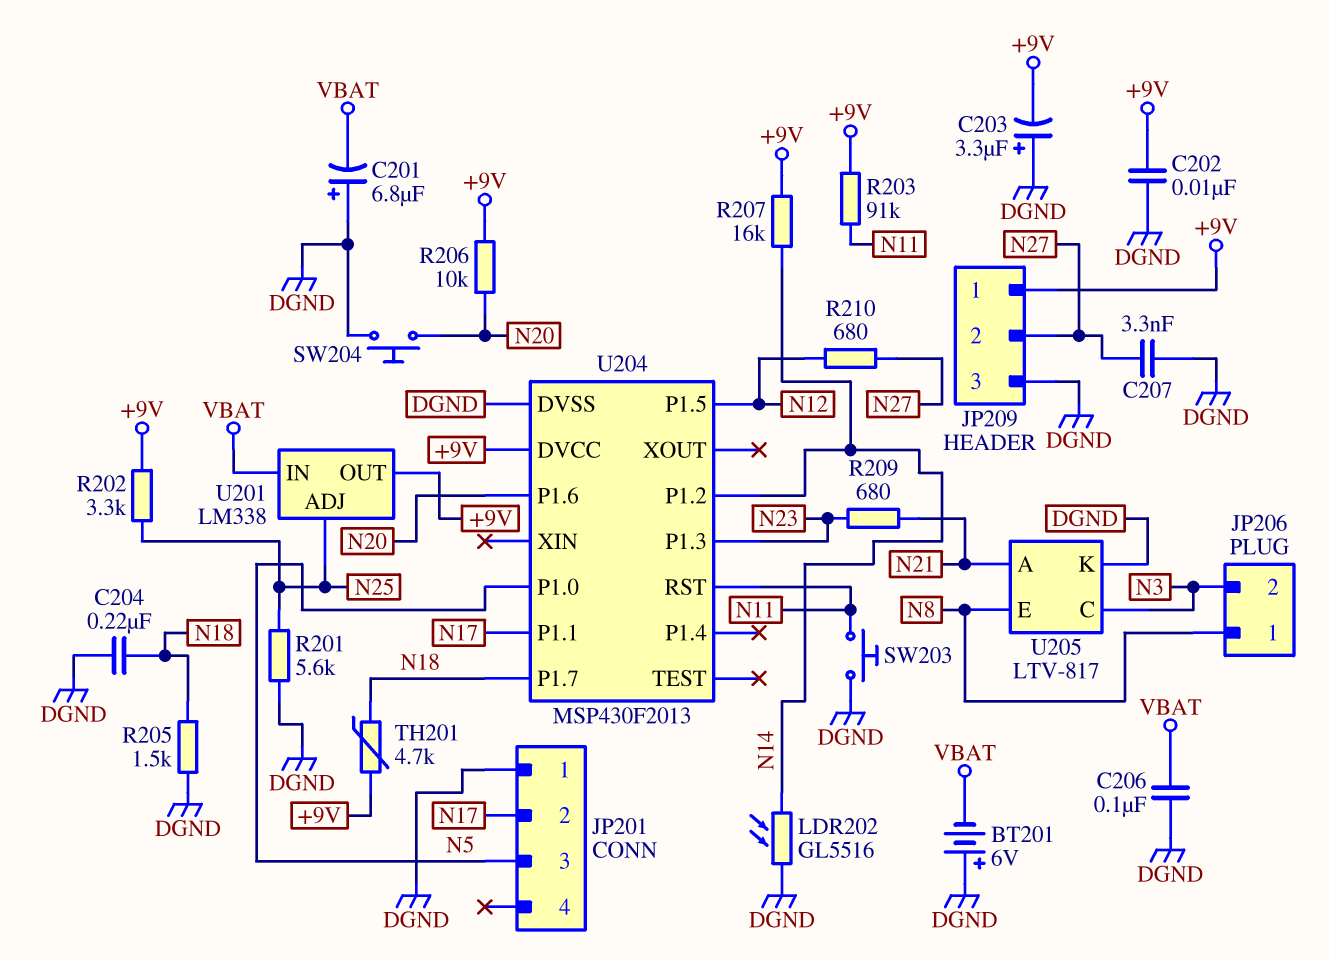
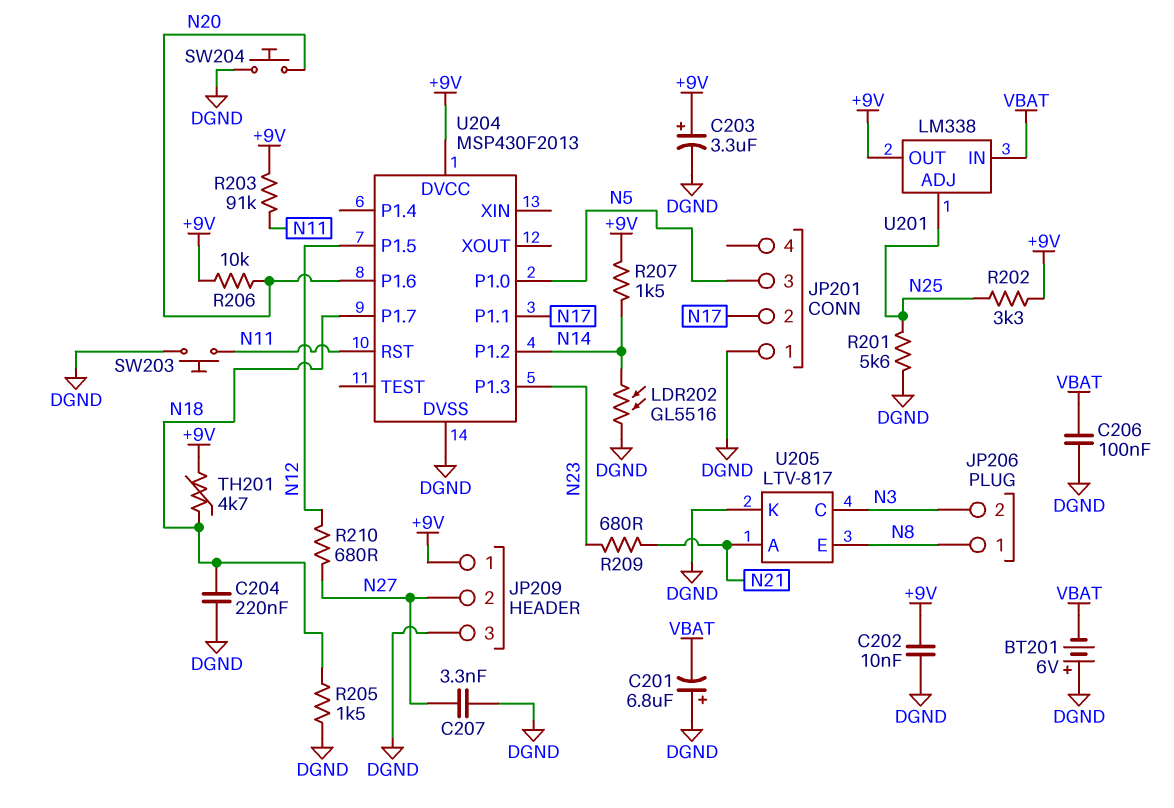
C203: 3.3uF (plus DGND, minus +9V) -> 3.3uF (plus +9V, minus DGND)
R207: 16k (+9V, N14) -> 1.5k (+9V, N14)

